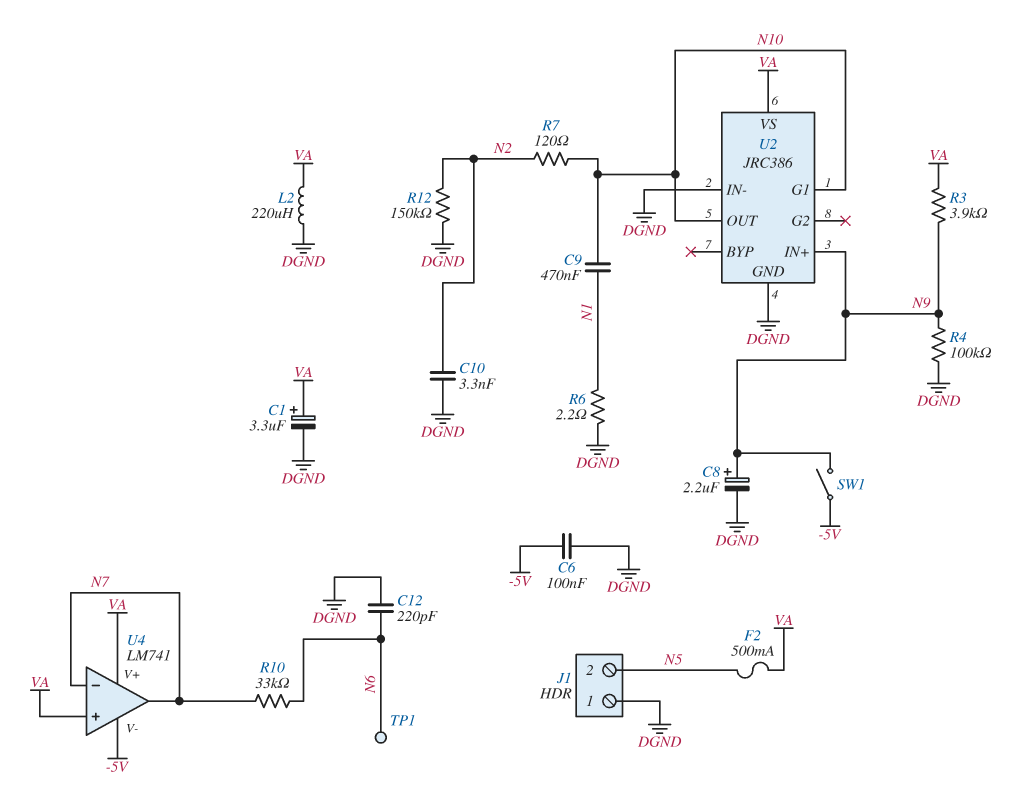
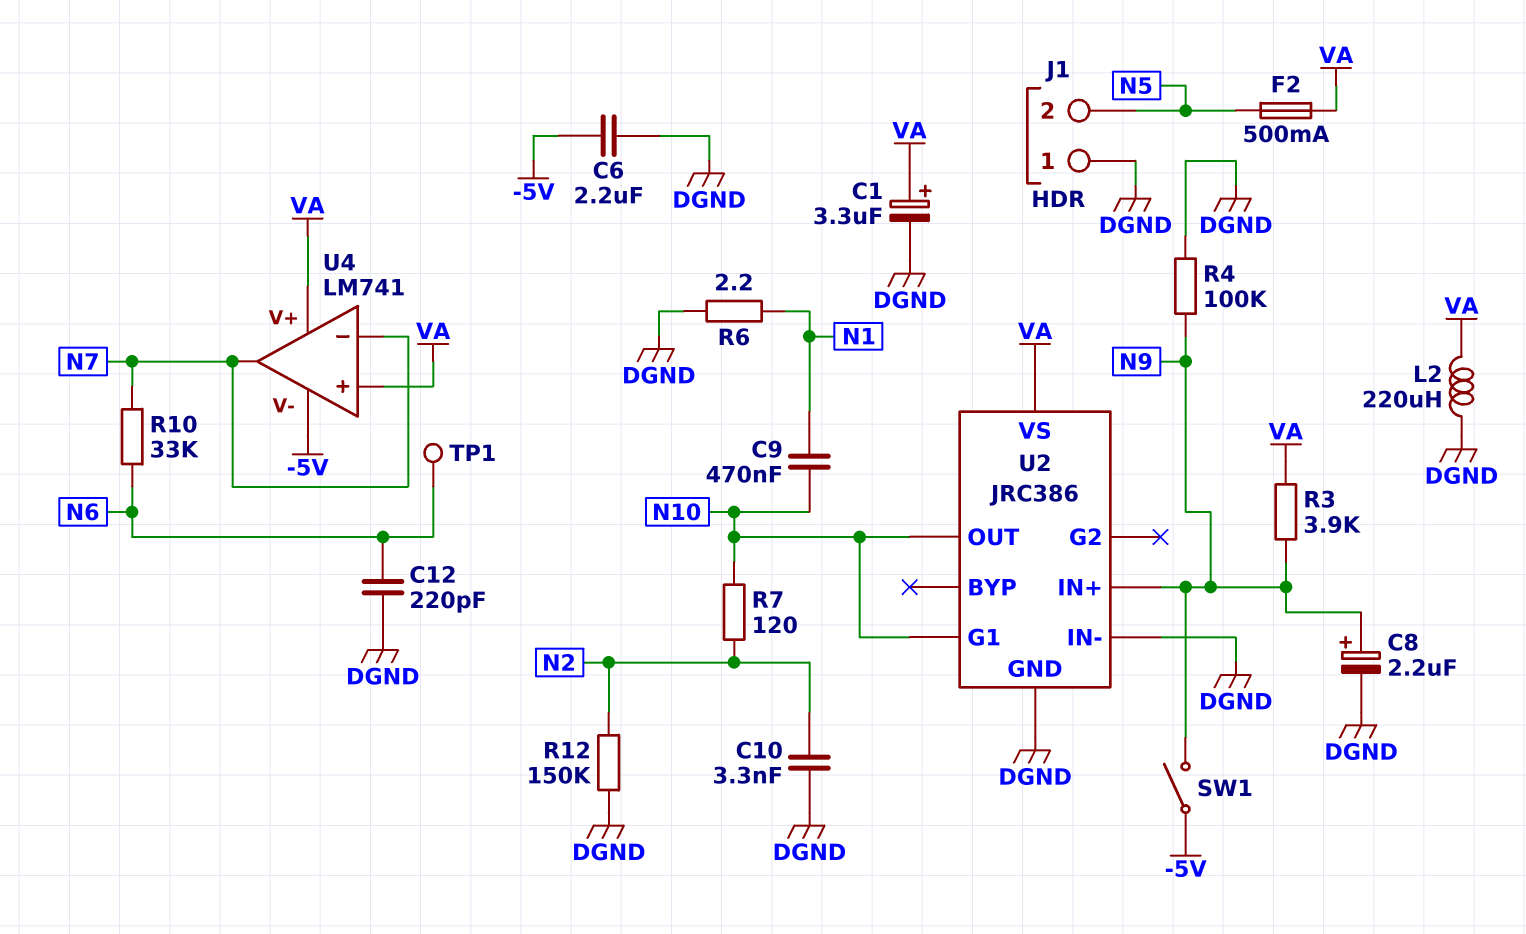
C6: 100nF (-5V, DGND) -> 2.2uF (-5V, DGND)

